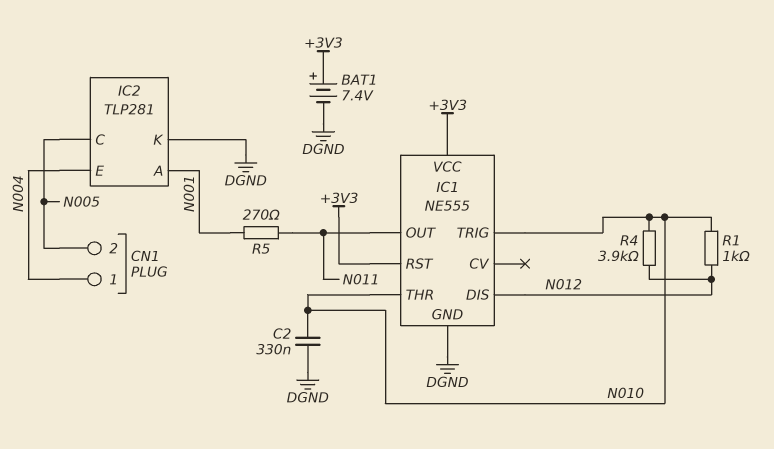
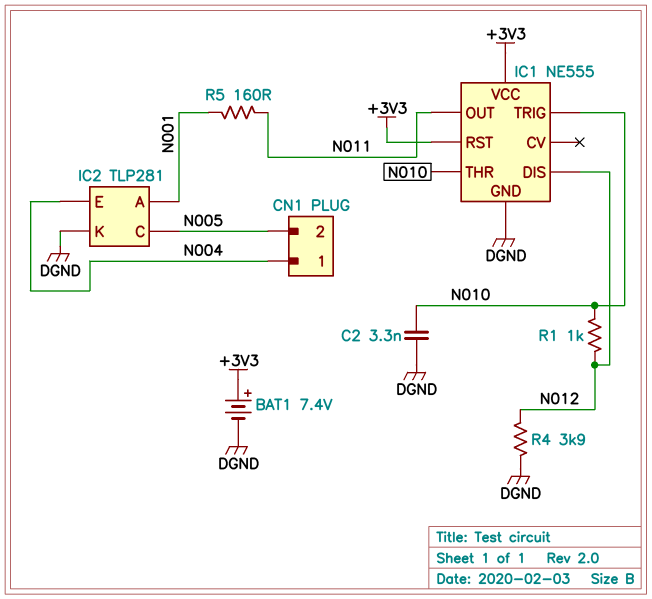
C2: 330nF (DGND, N010) -> 3.3nF (DGND, N010)
R4: 3.9k (N010, N012) -> 3.9k (DGND, N012)
R5: 270 (N001, N011) -> 160 (N001, N011)

